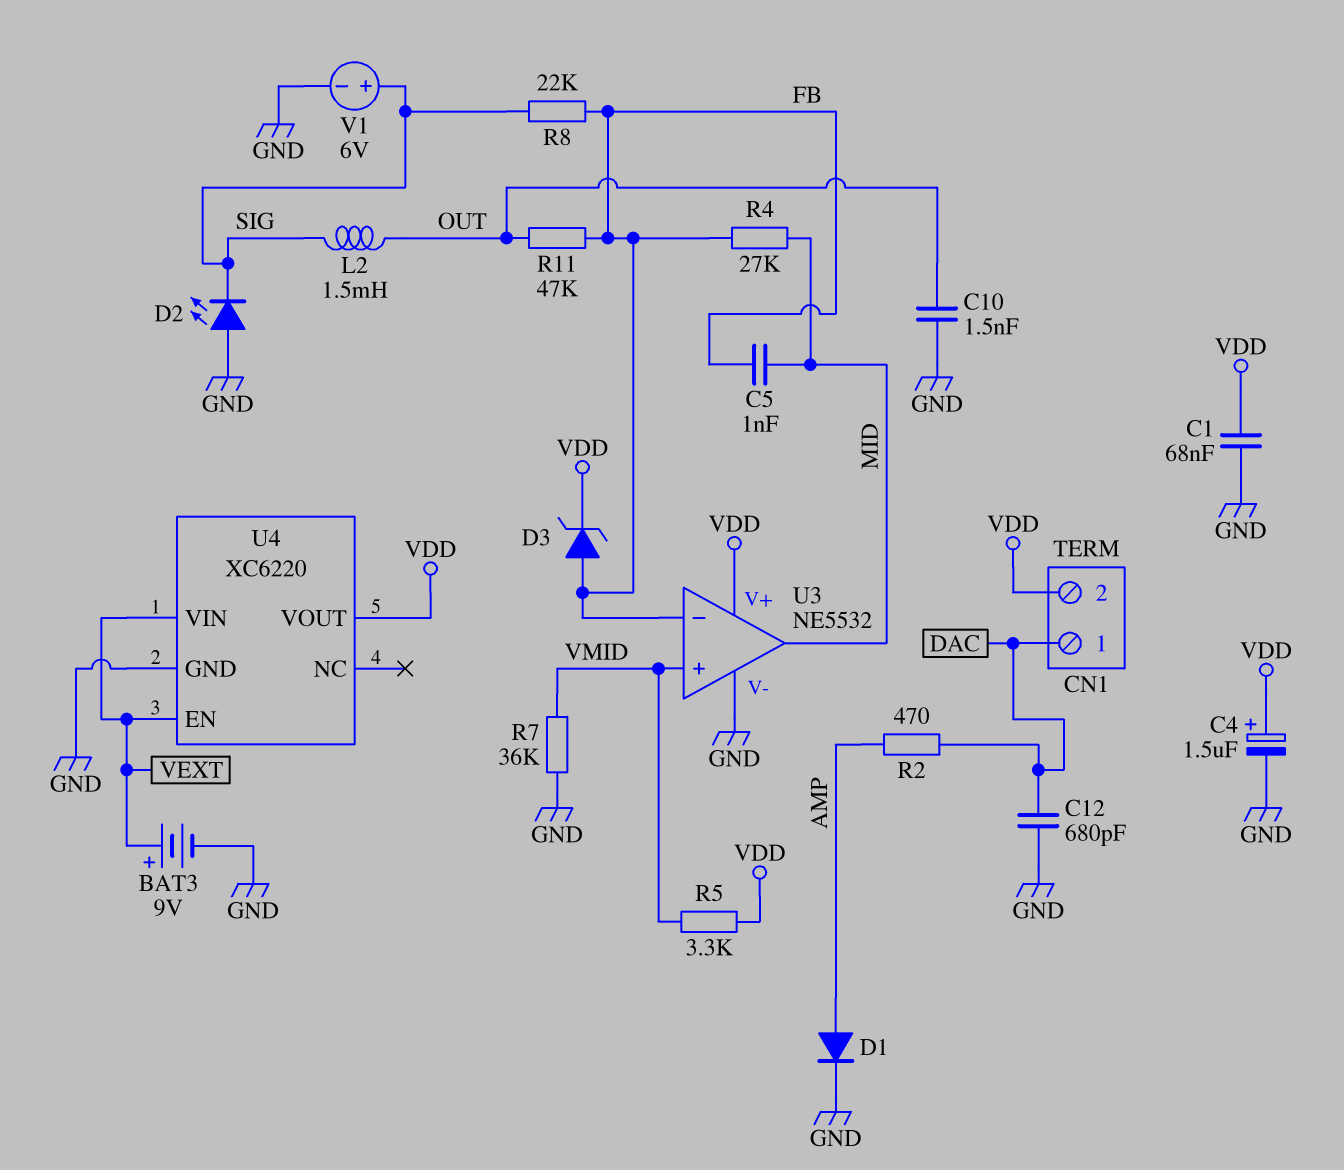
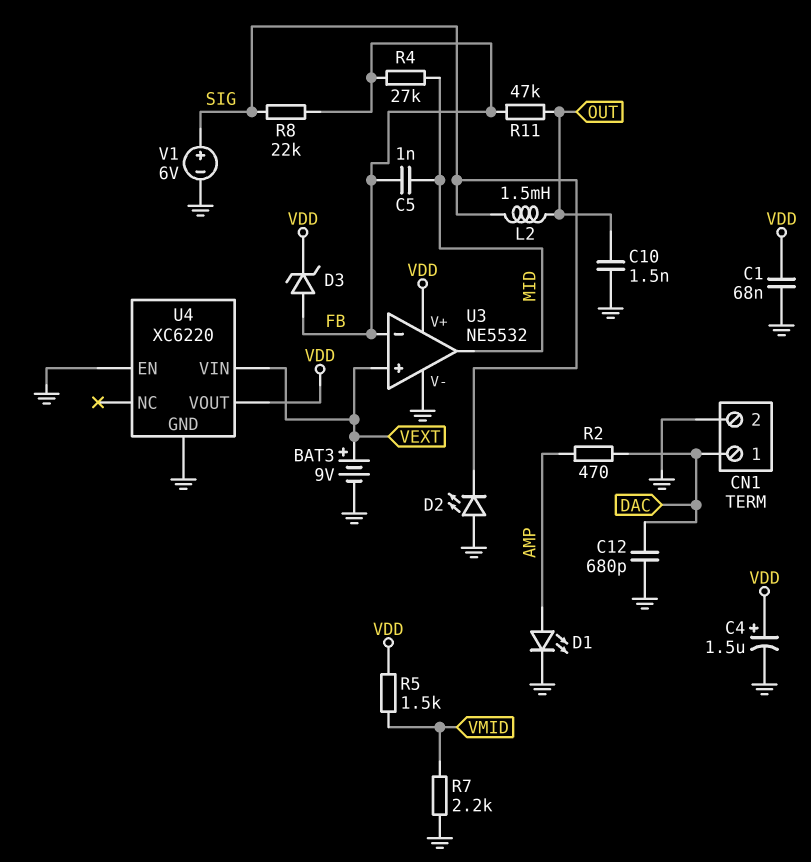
CN1 pin 2: VDD -> GND
D1: diode (A AMP, K GND) -> LED (A AMP, K GND)
R5: 3.3k (VDD, VMID) -> 1.5k (VDD, VMID)
R7: 36k (GND, VMID) -> 2.2k (GND, VMID)
U3 pin in+: VMID -> VEXT
U4 pin EN: VEXT -> GND

